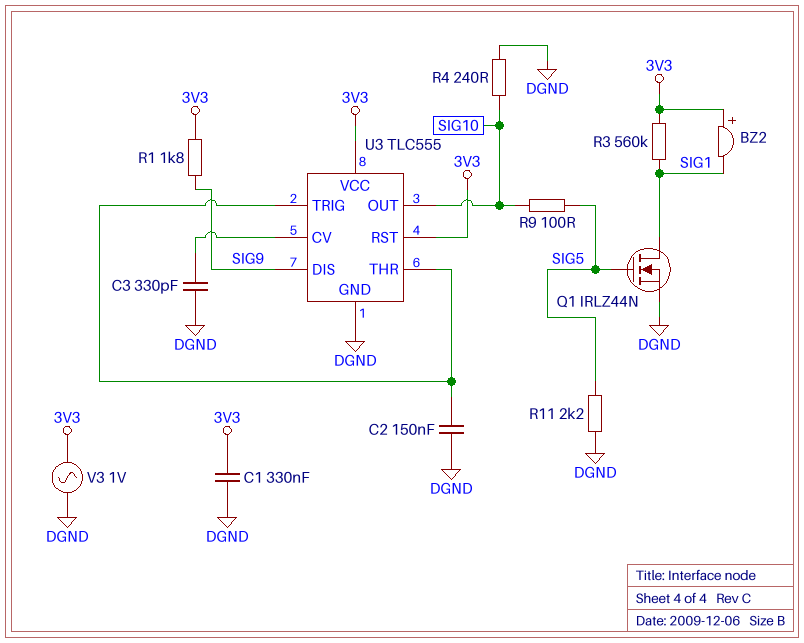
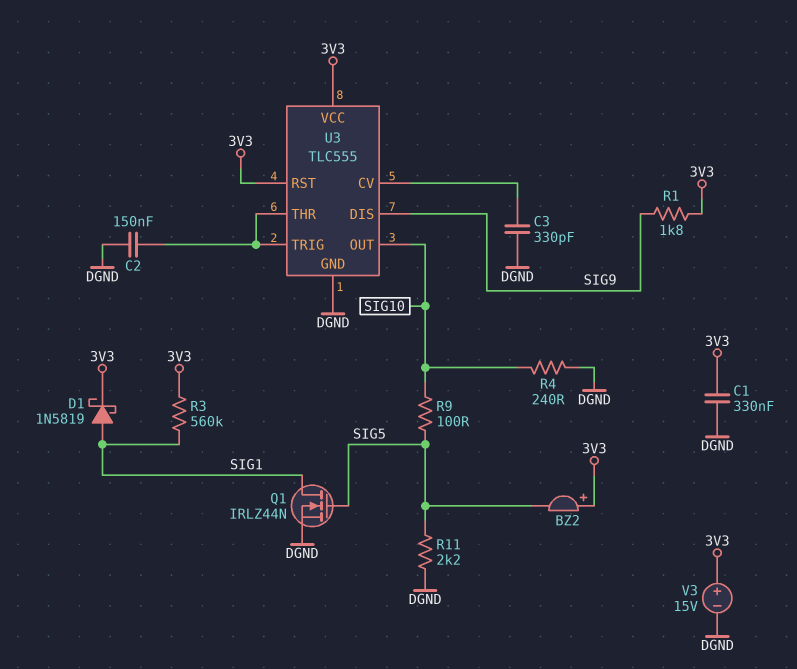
BZ2: buzzer (plus 3V3, minus SIG1) -> buzzer (plus 3V3, minus SIG5)
D1: none -> schottky 1N5819 (A SIG1, K 3V3)
V3: AC 1V (3V3, DGND) -> 15V (plus 3V3, minus DGND)

